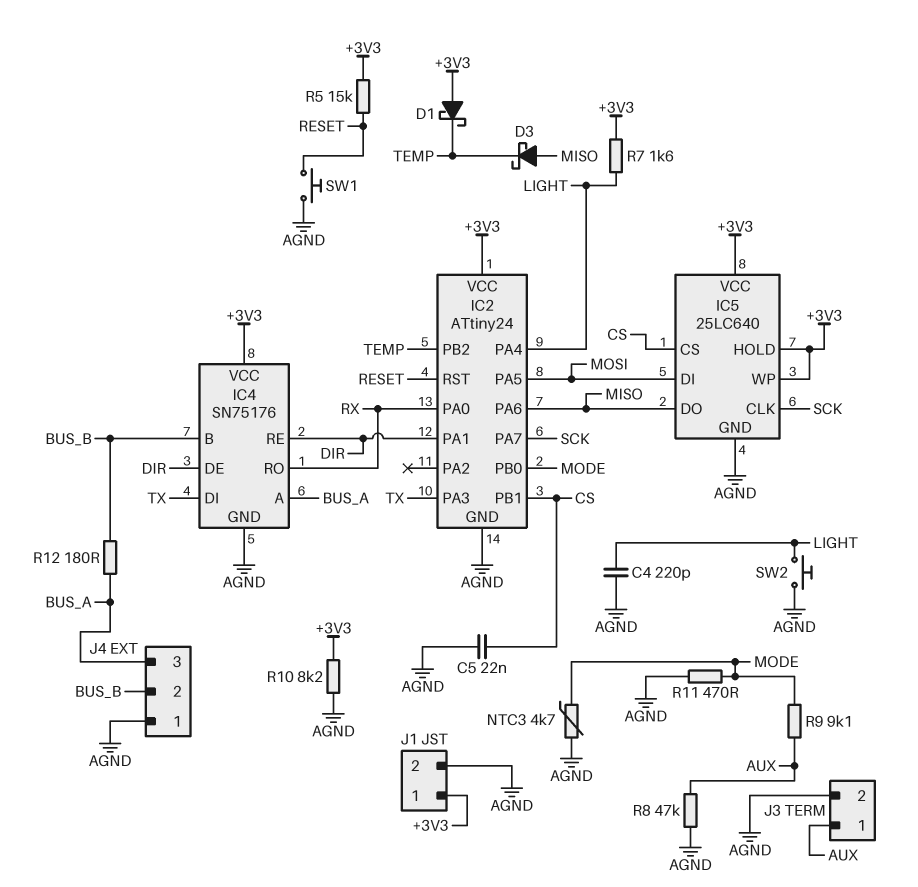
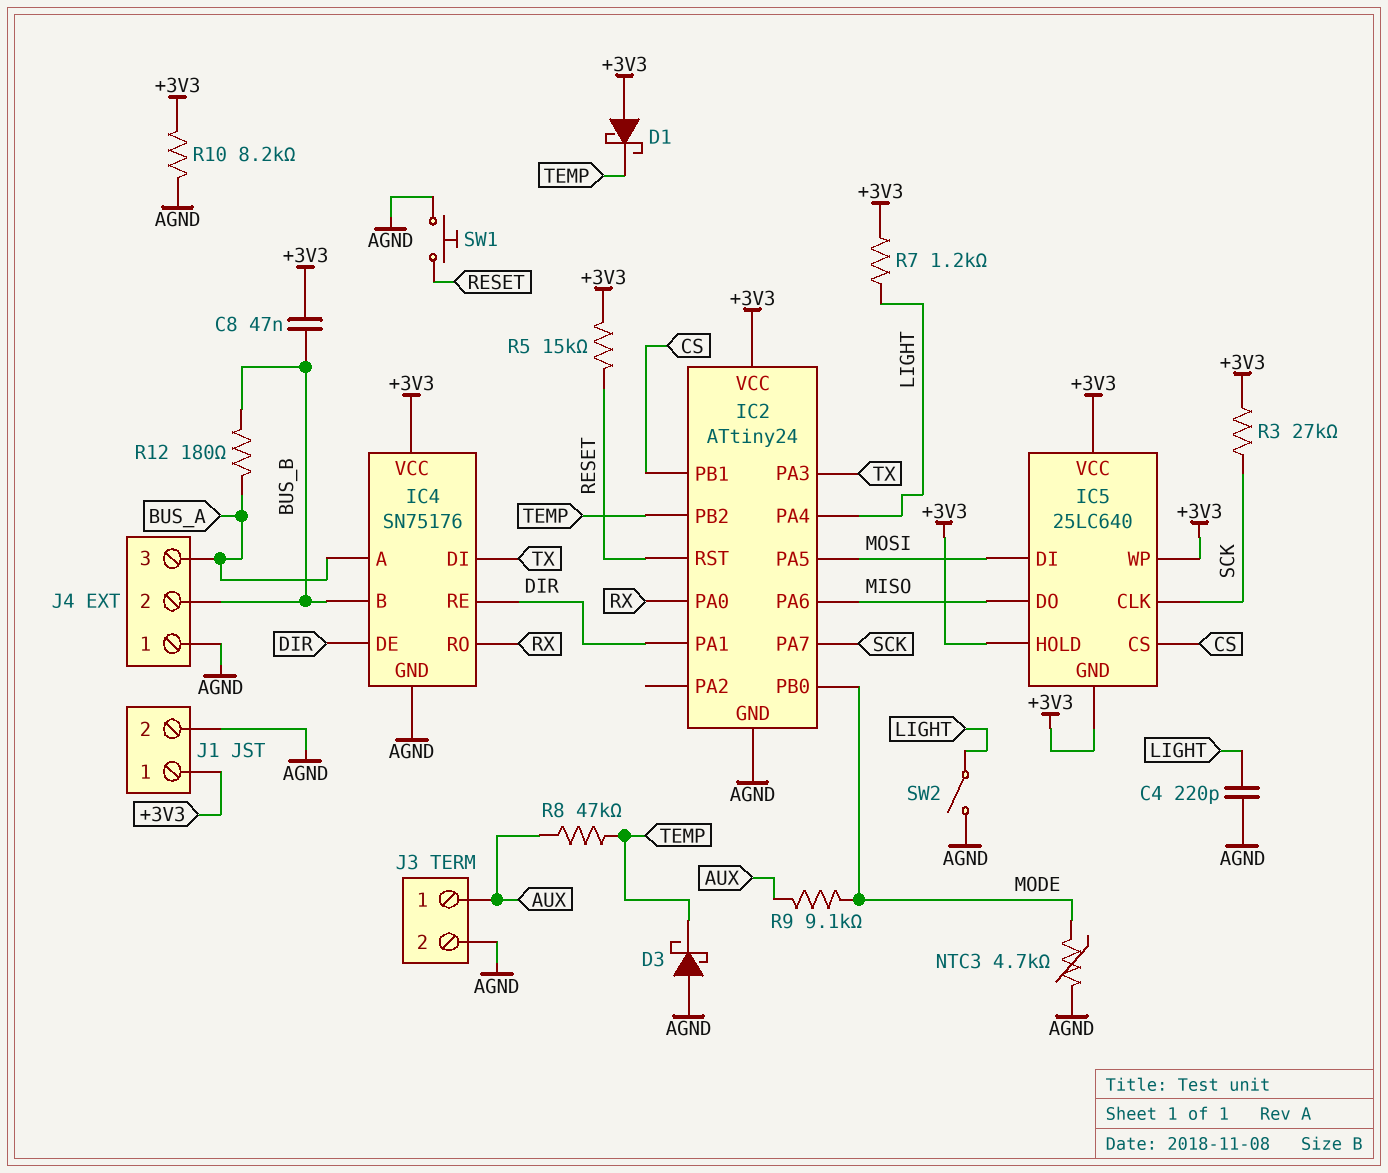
C5: 22nF (AGND, CS) -> none
C8: none -> 47nF (+3V3, BUS_B)
D3: schottky (A MISO, K TEMP) -> schottky (A AGND, K TEMP)
IC5 pin GND: AGND -> +3V3
R3: none -> 27k (+3V3, SCK)
R7: 1.6k (+3V3, LIGHT) -> 1.2k (+3V3, LIGHT)
R8: 47k (AGND, AUX) -> 47k (AUX, TEMP)
R11: 470 (AGND, MODE) -> none
SW2: button (AGND, LIGHT) -> switch (AGND, LIGHT)

